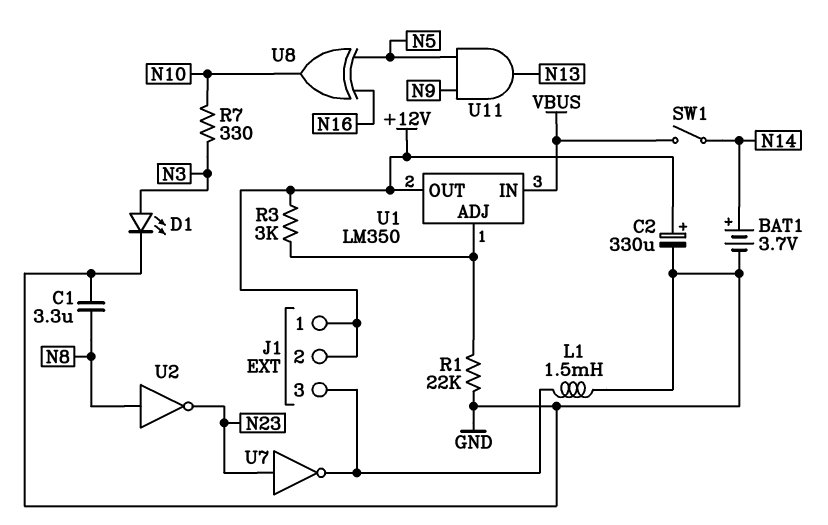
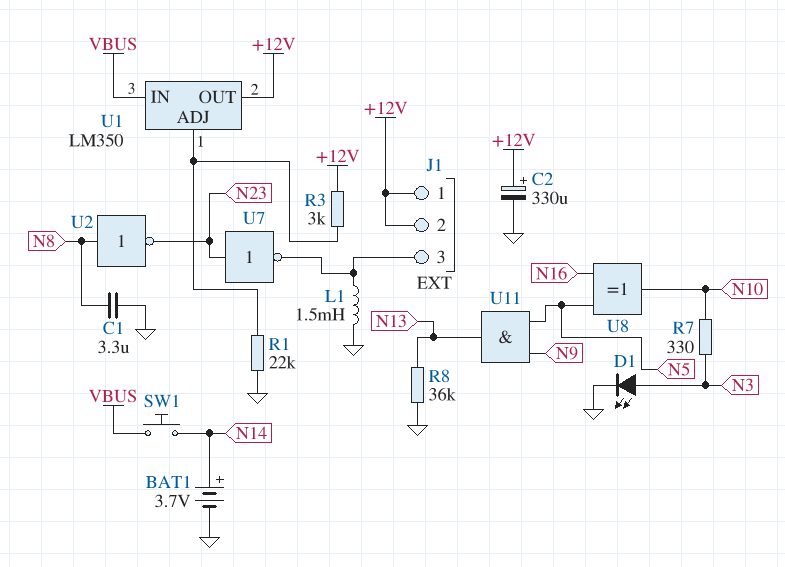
R8: none -> 36k (GND, N13)
SW1: switch (N14, VBUS) -> button (N14, VBUS)

